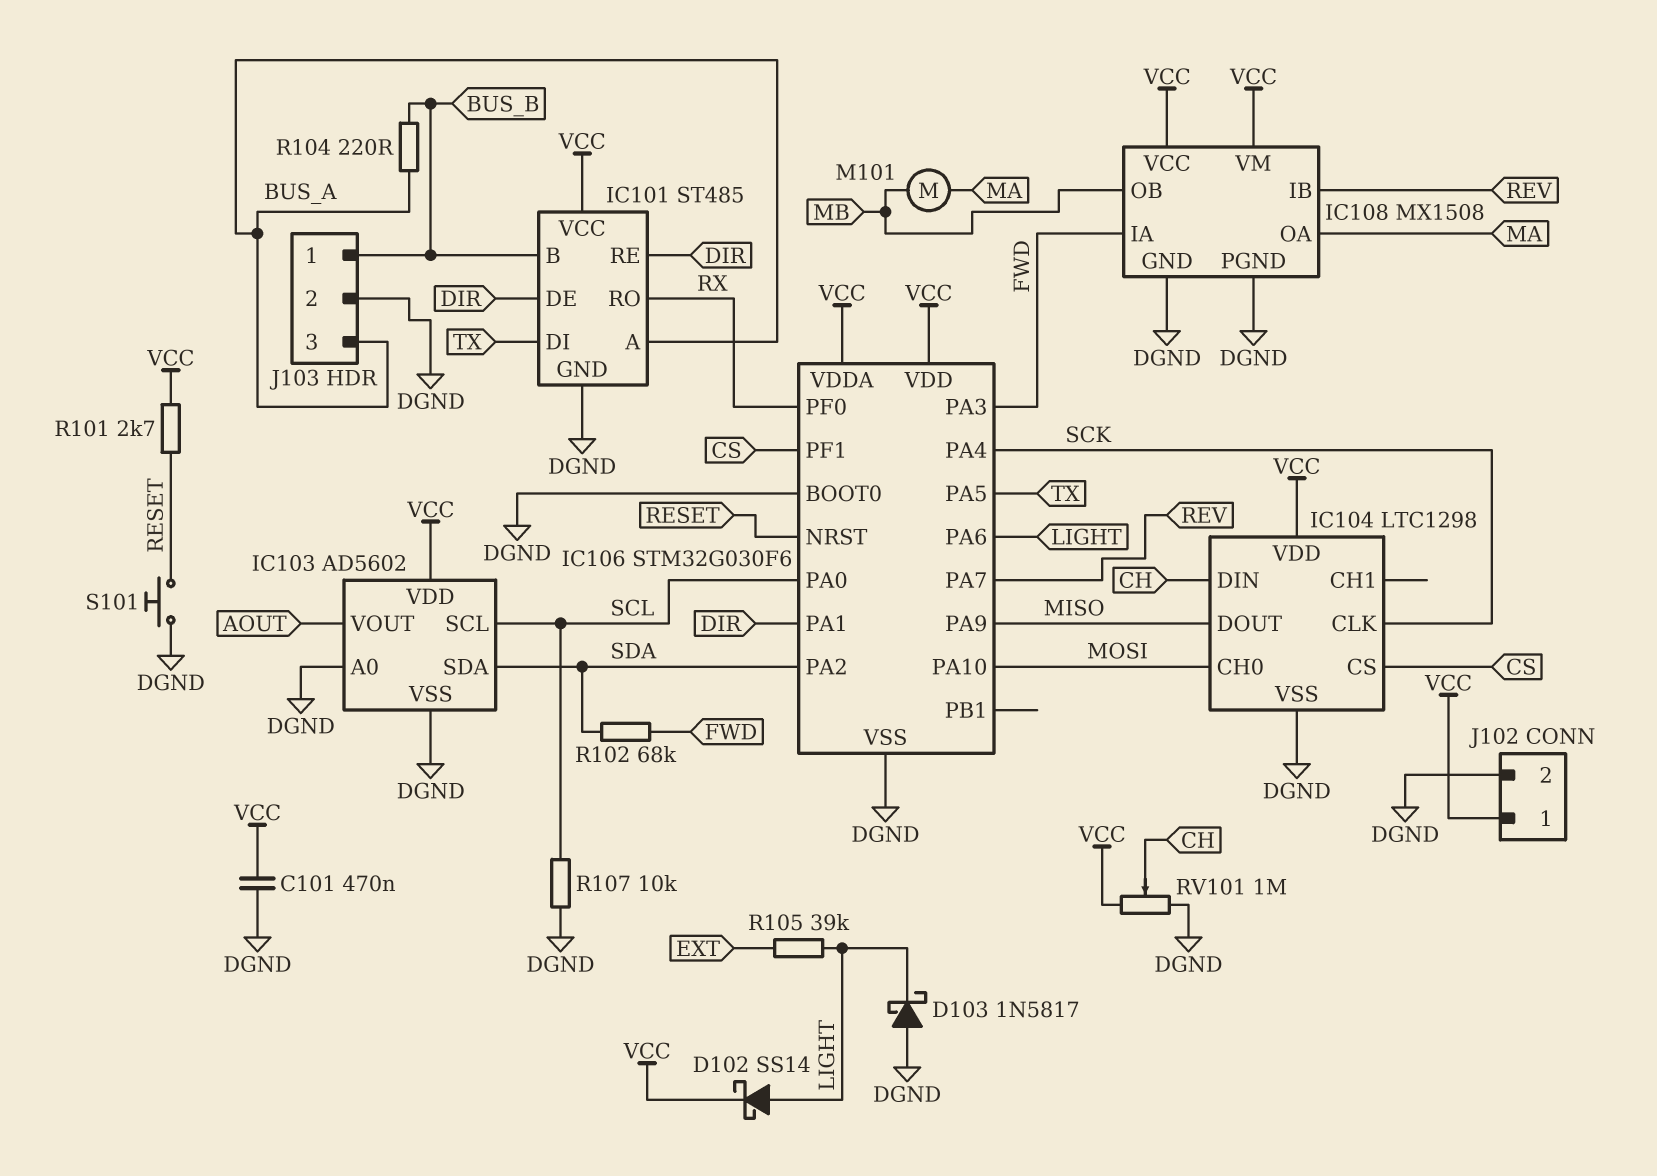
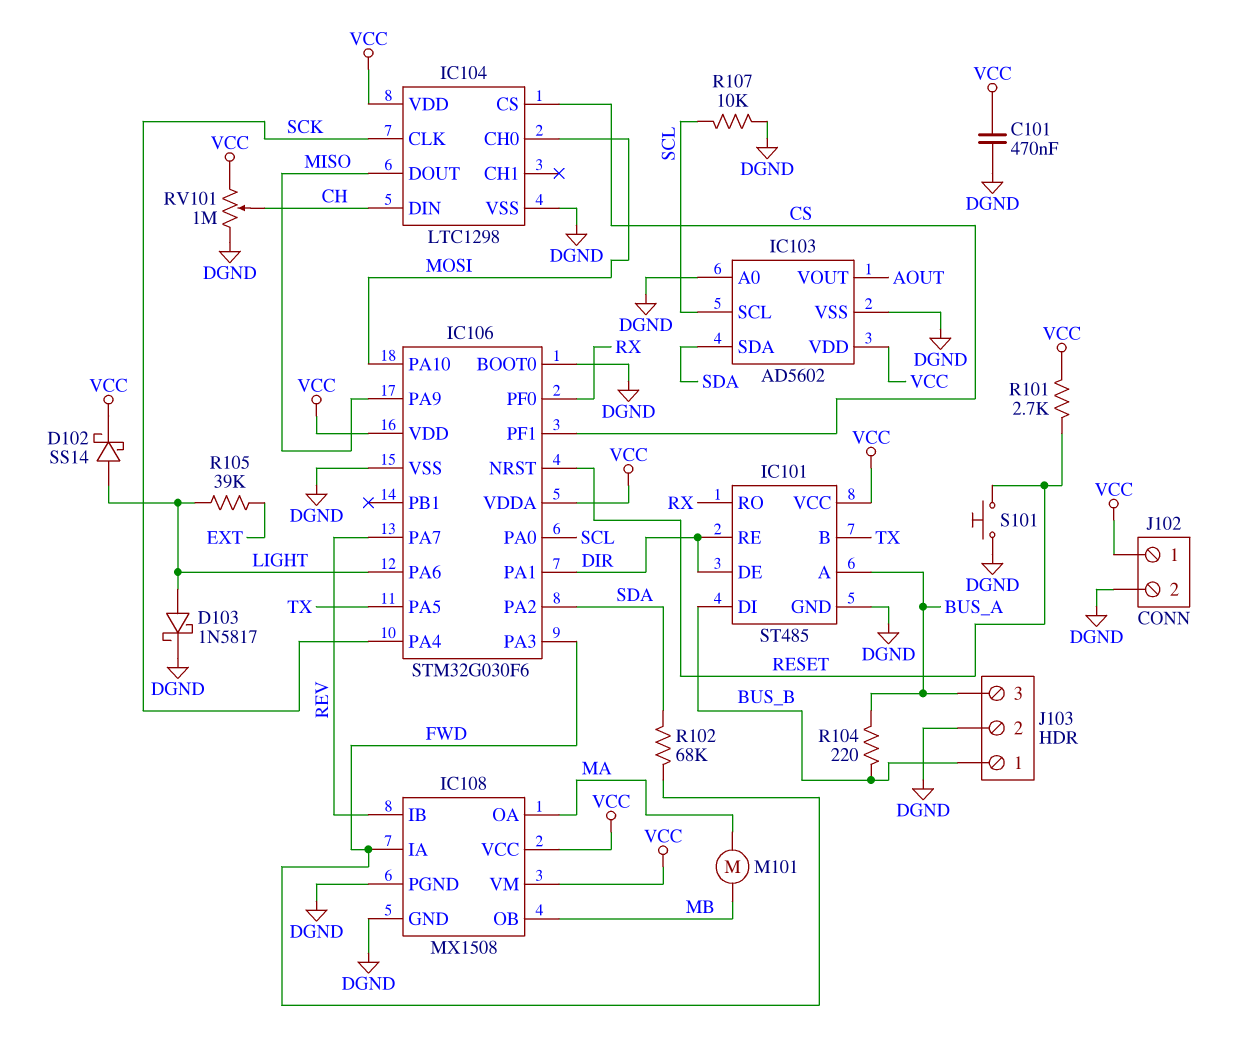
D103: schottky 1N5817 (A DGND, K LIGHT) -> schottky 1N5817 (A LIGHT, K DGND)
IC101 pin B: BUS_B -> TX
IC101 pin DI: TX -> BUS_B

